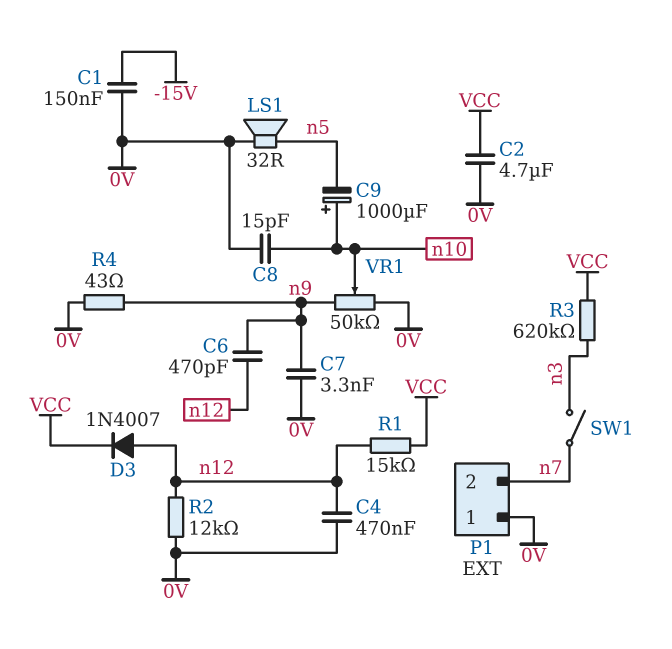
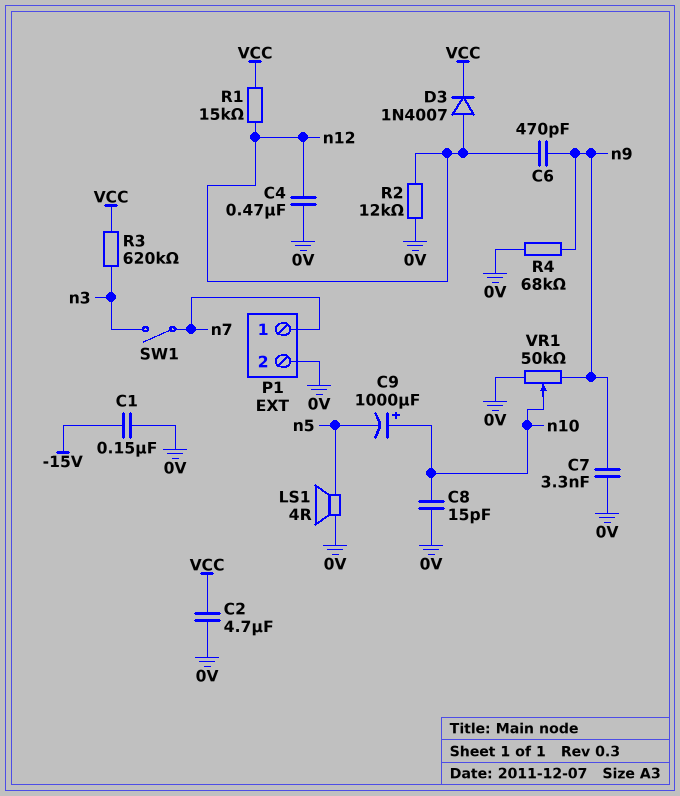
LS1: speaker 32R (0V, n5) -> speaker 4R (0V, n5)
P1 pin 1: 0V -> n7
P1 pin 2: n7 -> 0V
R4: 43 (0V, n9) -> 68k (0V, n9)

